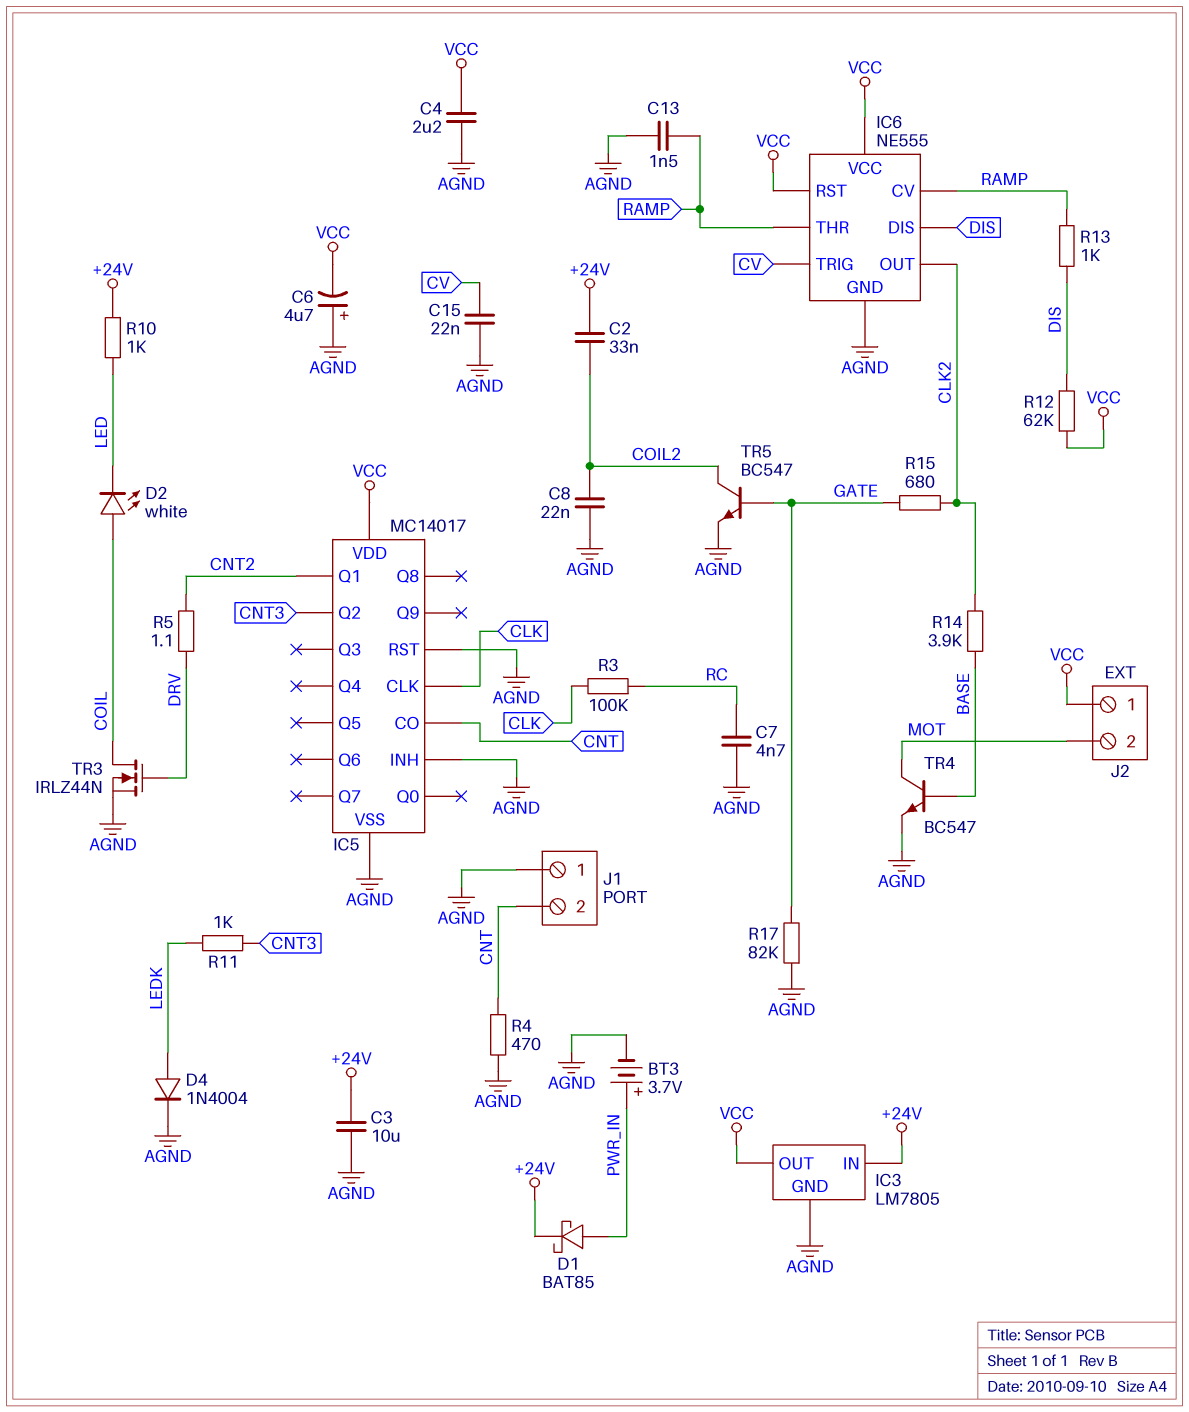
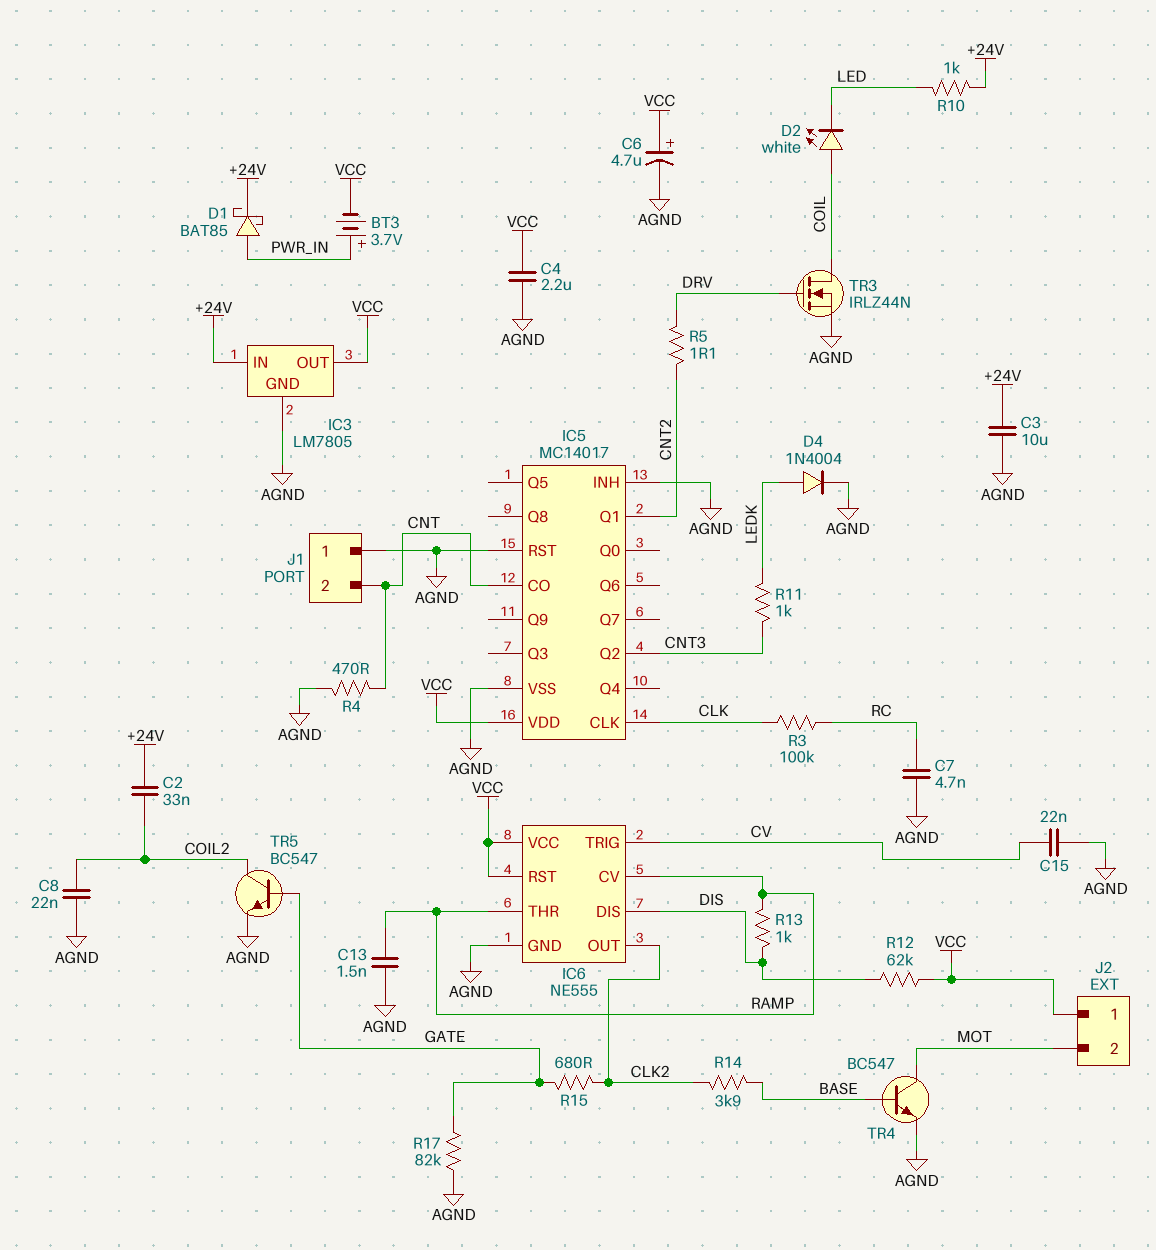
BT3: 3.7V (plus PWR_IN, minus AGND) -> 3.7V (plus PWR_IN, minus VCC)
C6: 4.7uF (plus AGND, minus VCC) -> 4.7uF (plus VCC, minus AGND)

